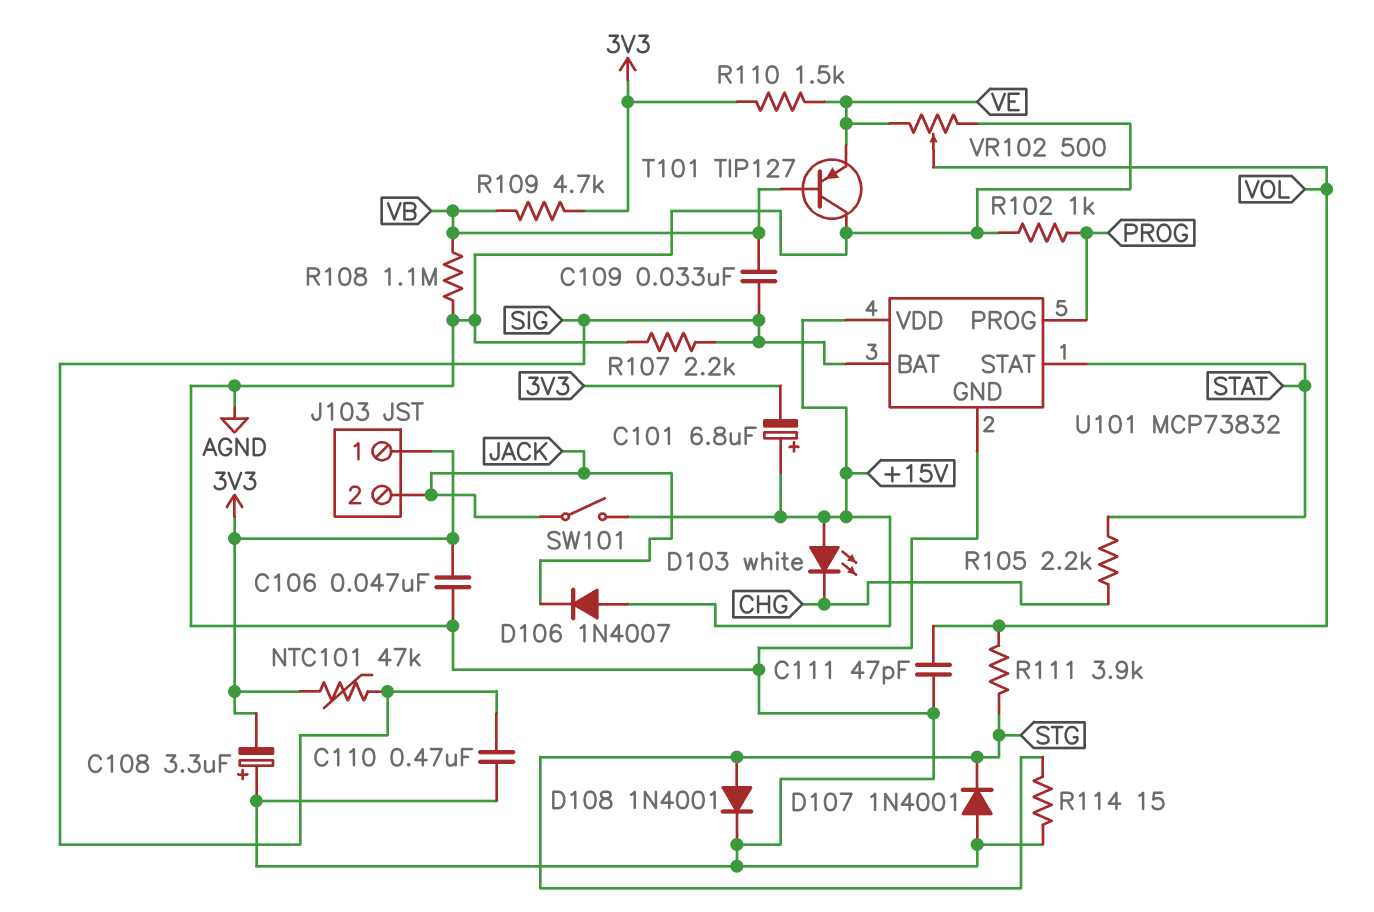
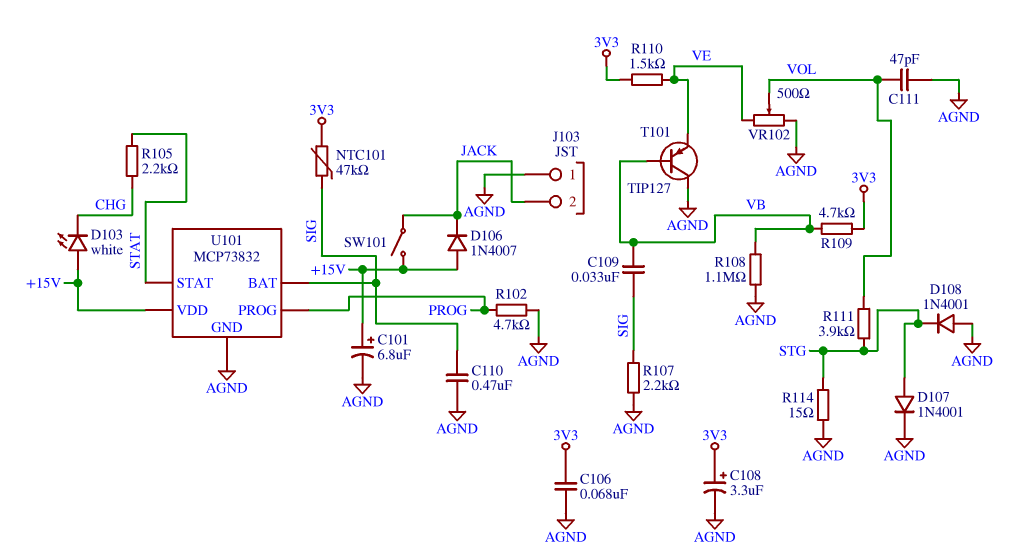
C101: 6.8uF (plus +15V, minus 3V3) -> 6.8uF (plus +15V, minus AGND)
C106: 47nF (3V3, AGND) -> 68nF (3V3, AGND)
C108: 3.3uF (plus AGND, minus 3V3) -> 3.3uF (plus 3V3, minus AGND)
D107: diode 1N4001 (A AGND, K STG) -> diode 1N4001 (A STG, K AGND)
D108: diode 1N4001 (A STG, K AGND) -> diode 1N4001 (A AGND, K STG)
J103 pin 1: 3V3 -> AGND
R102: 1k (AGND, PROG) -> 4.7k (AGND, PROG)

